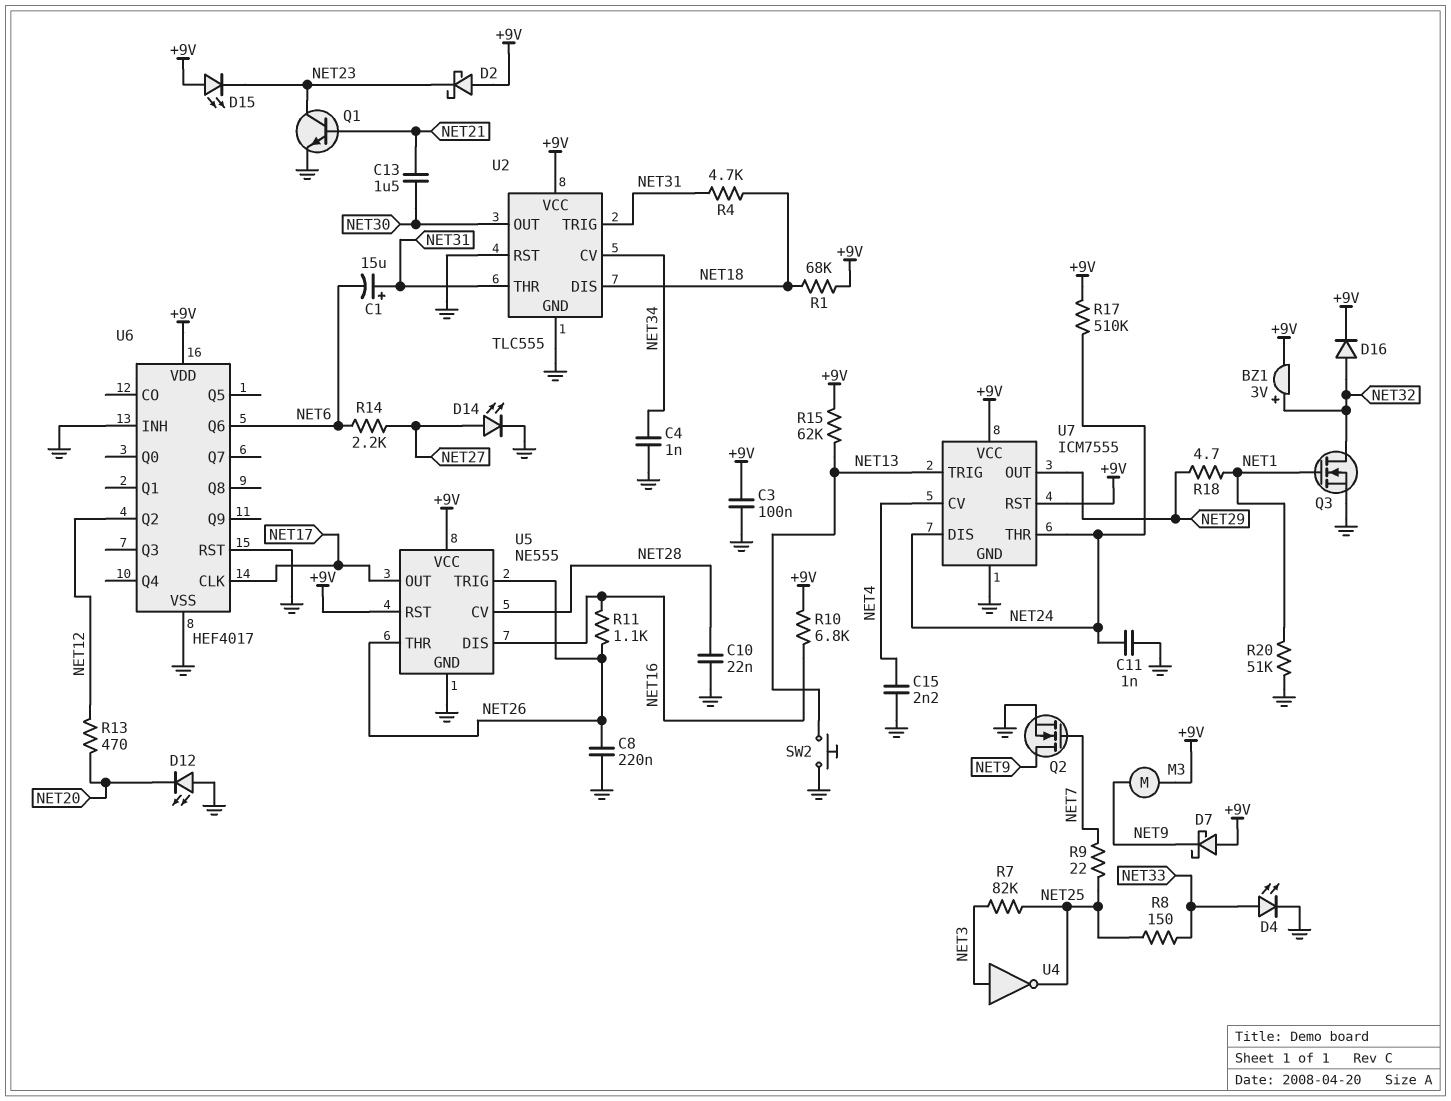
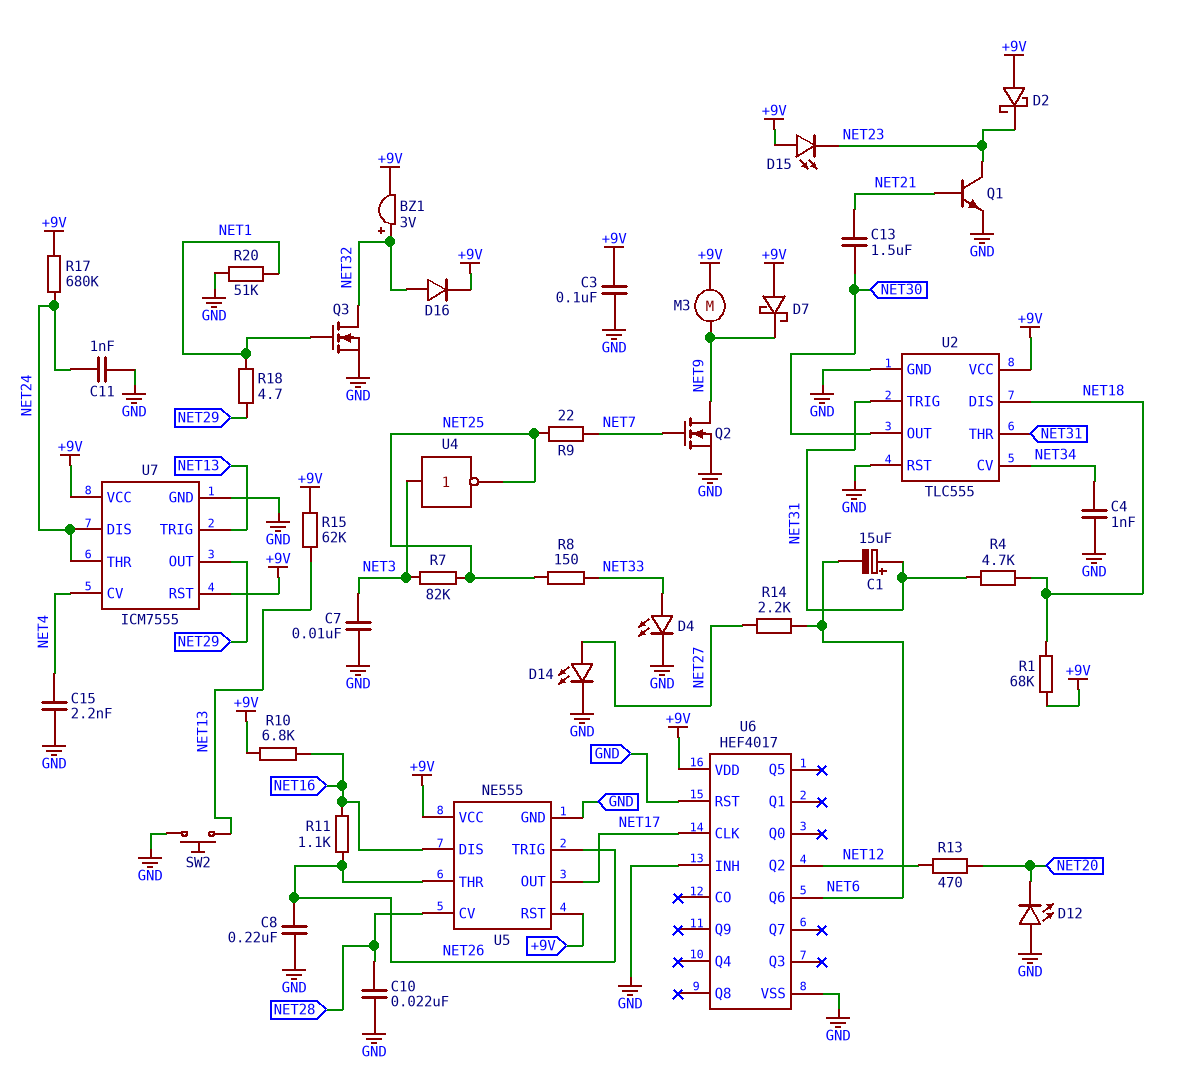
C7: none -> 10nF (GND, NET3)
R17: 510k (+9V, NET24) -> 680k (+9V, NET24)

